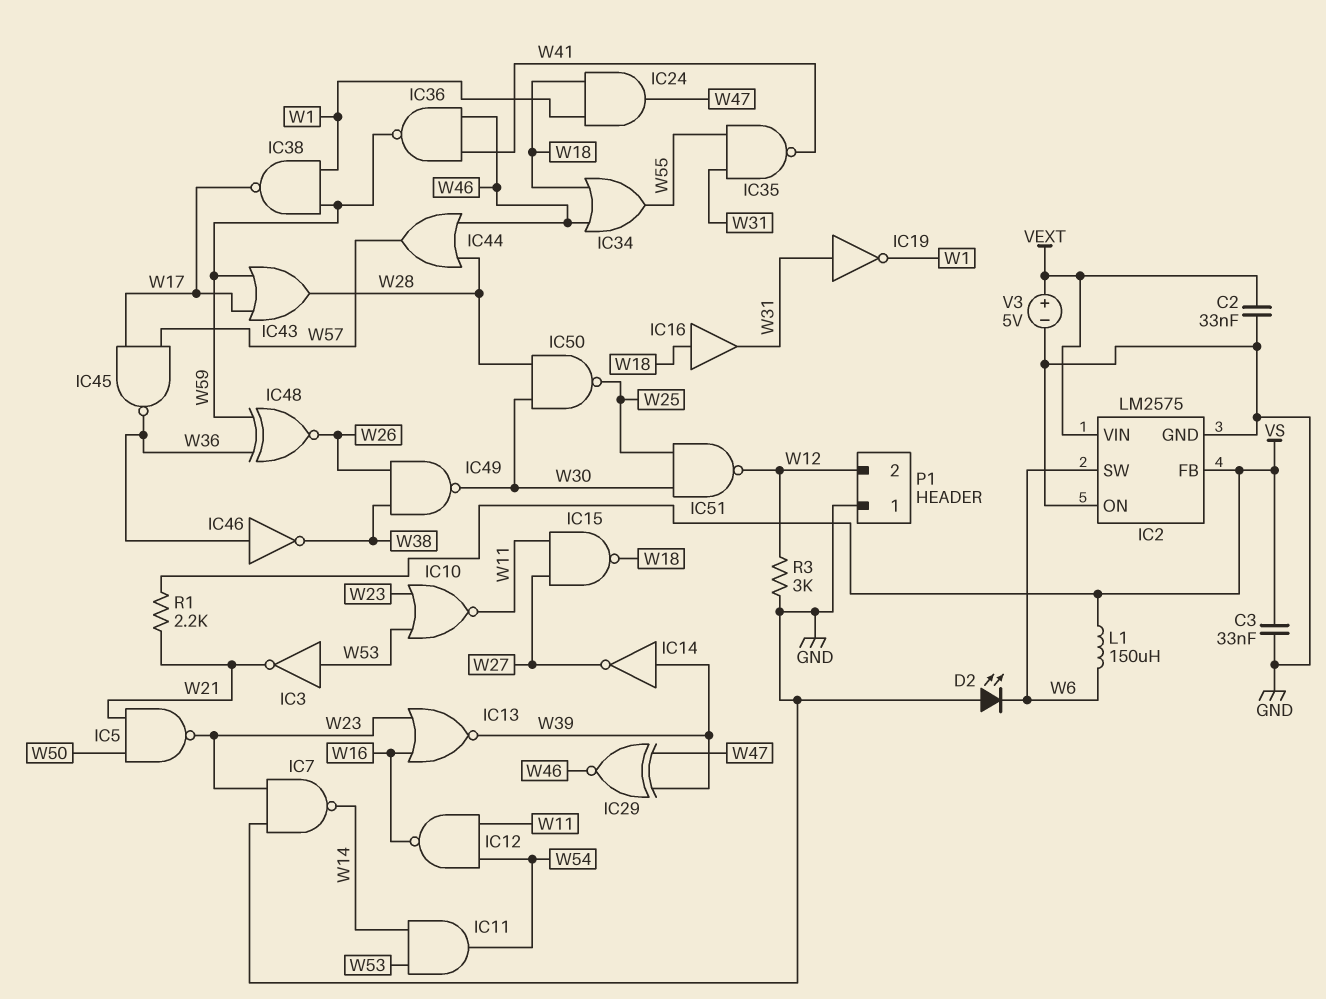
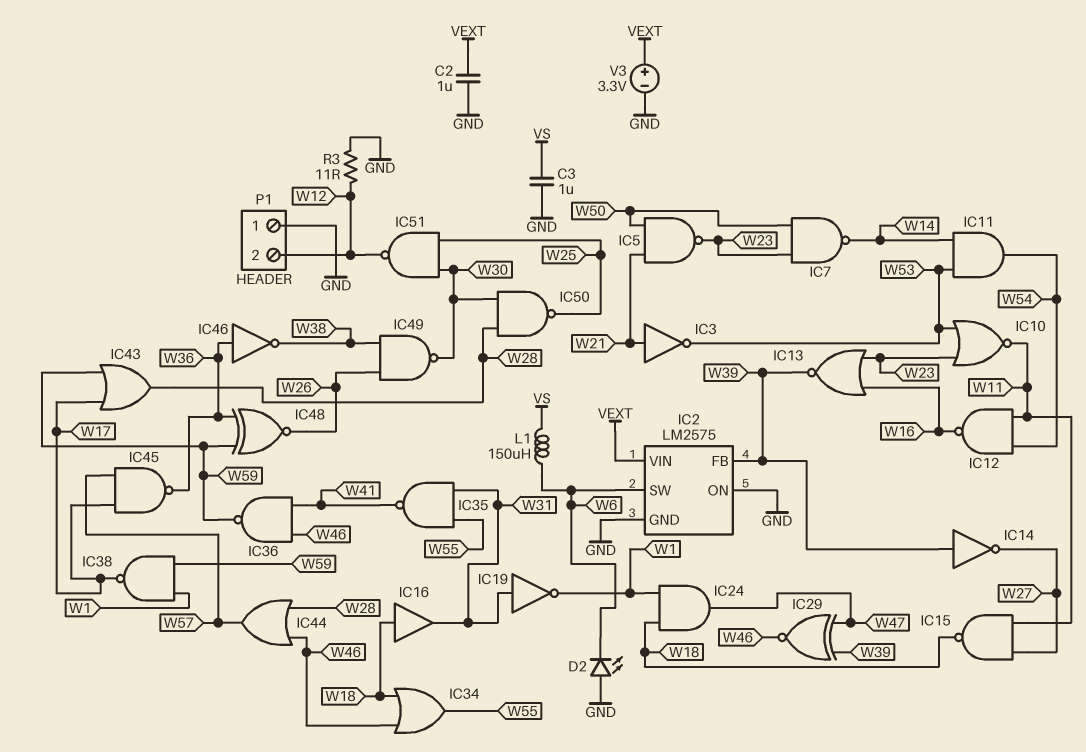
C2: 33nF (GND, VEXT) -> 1uF (GND, VEXT)
C3: 33nF (GND, VS) -> 1uF (GND, VS)
IC2 pin FB: VS -> W39
IC3: NOT (in W53, out W21) -> NOT (in W21, out W53)
IC7: NAND (in GND, in W23, out W14) -> NAND (in W23, in W50, out W14)
R1: 2.2k (VS, W21) -> none
R3: 3k (GND, W12) -> 11 (GND, W12)
V3: 5V (plus VEXT, minus GND) -> 3.3V (plus VEXT, minus GND)

